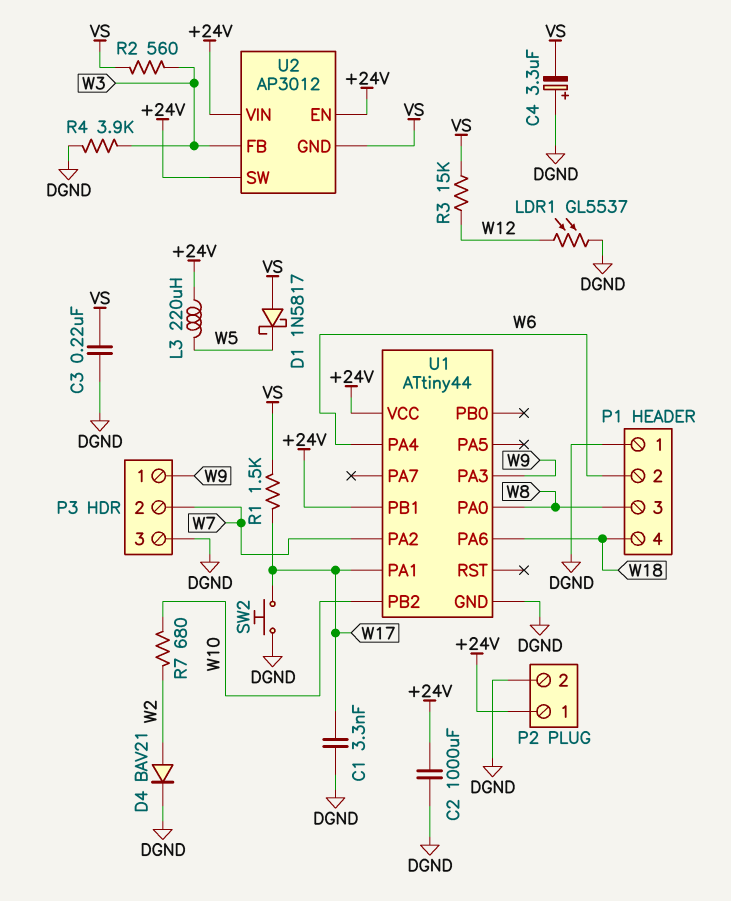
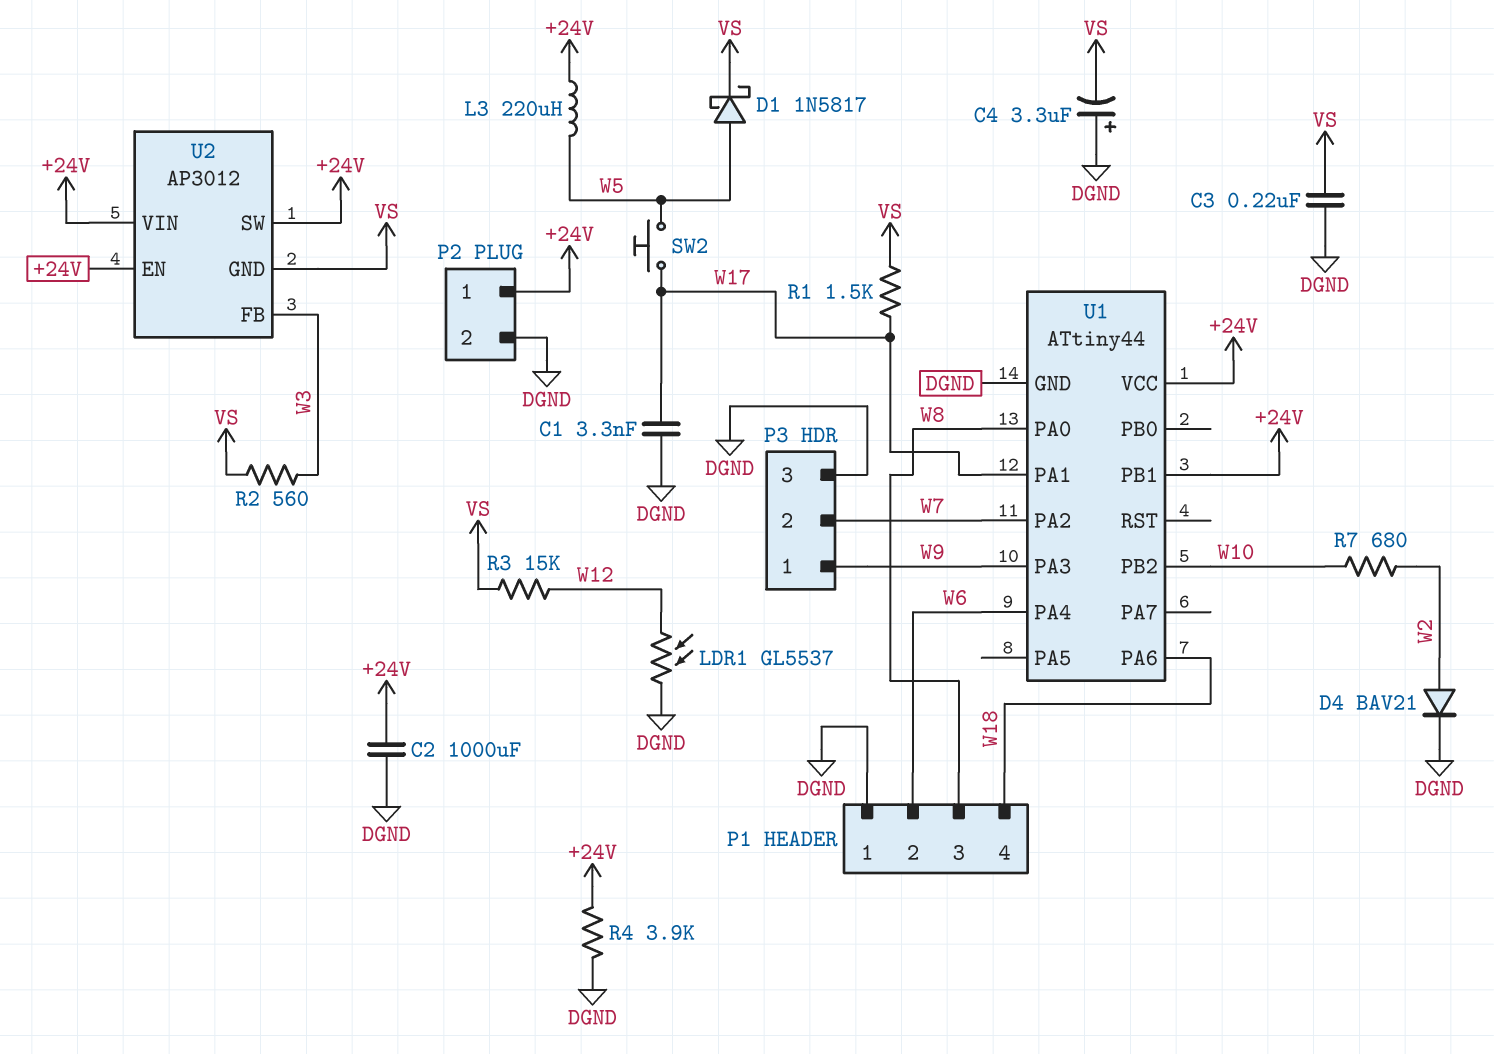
D1: schottky 1N5817 (A VS, K W5) -> schottky 1N5817 (A W5, K VS)
R4: 3.9k (DGND, W3) -> 3.9k (+24V, DGND)
SW2: button (DGND, W17) -> button (W5, W17)

